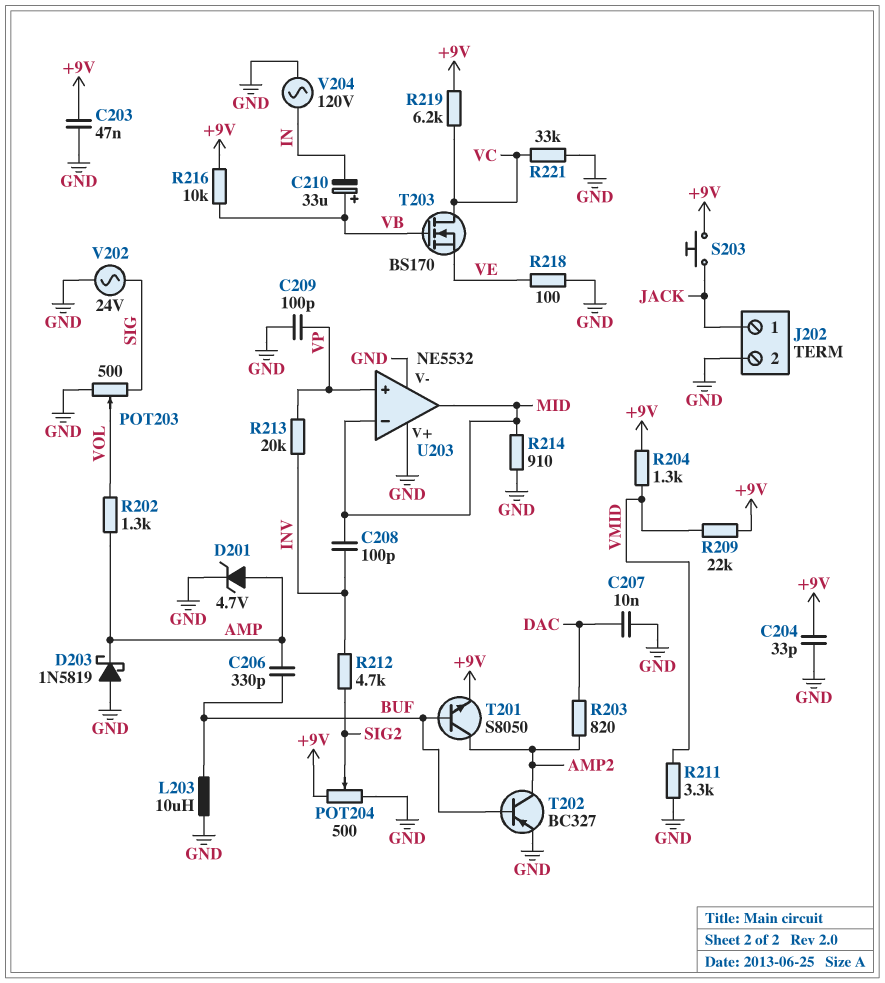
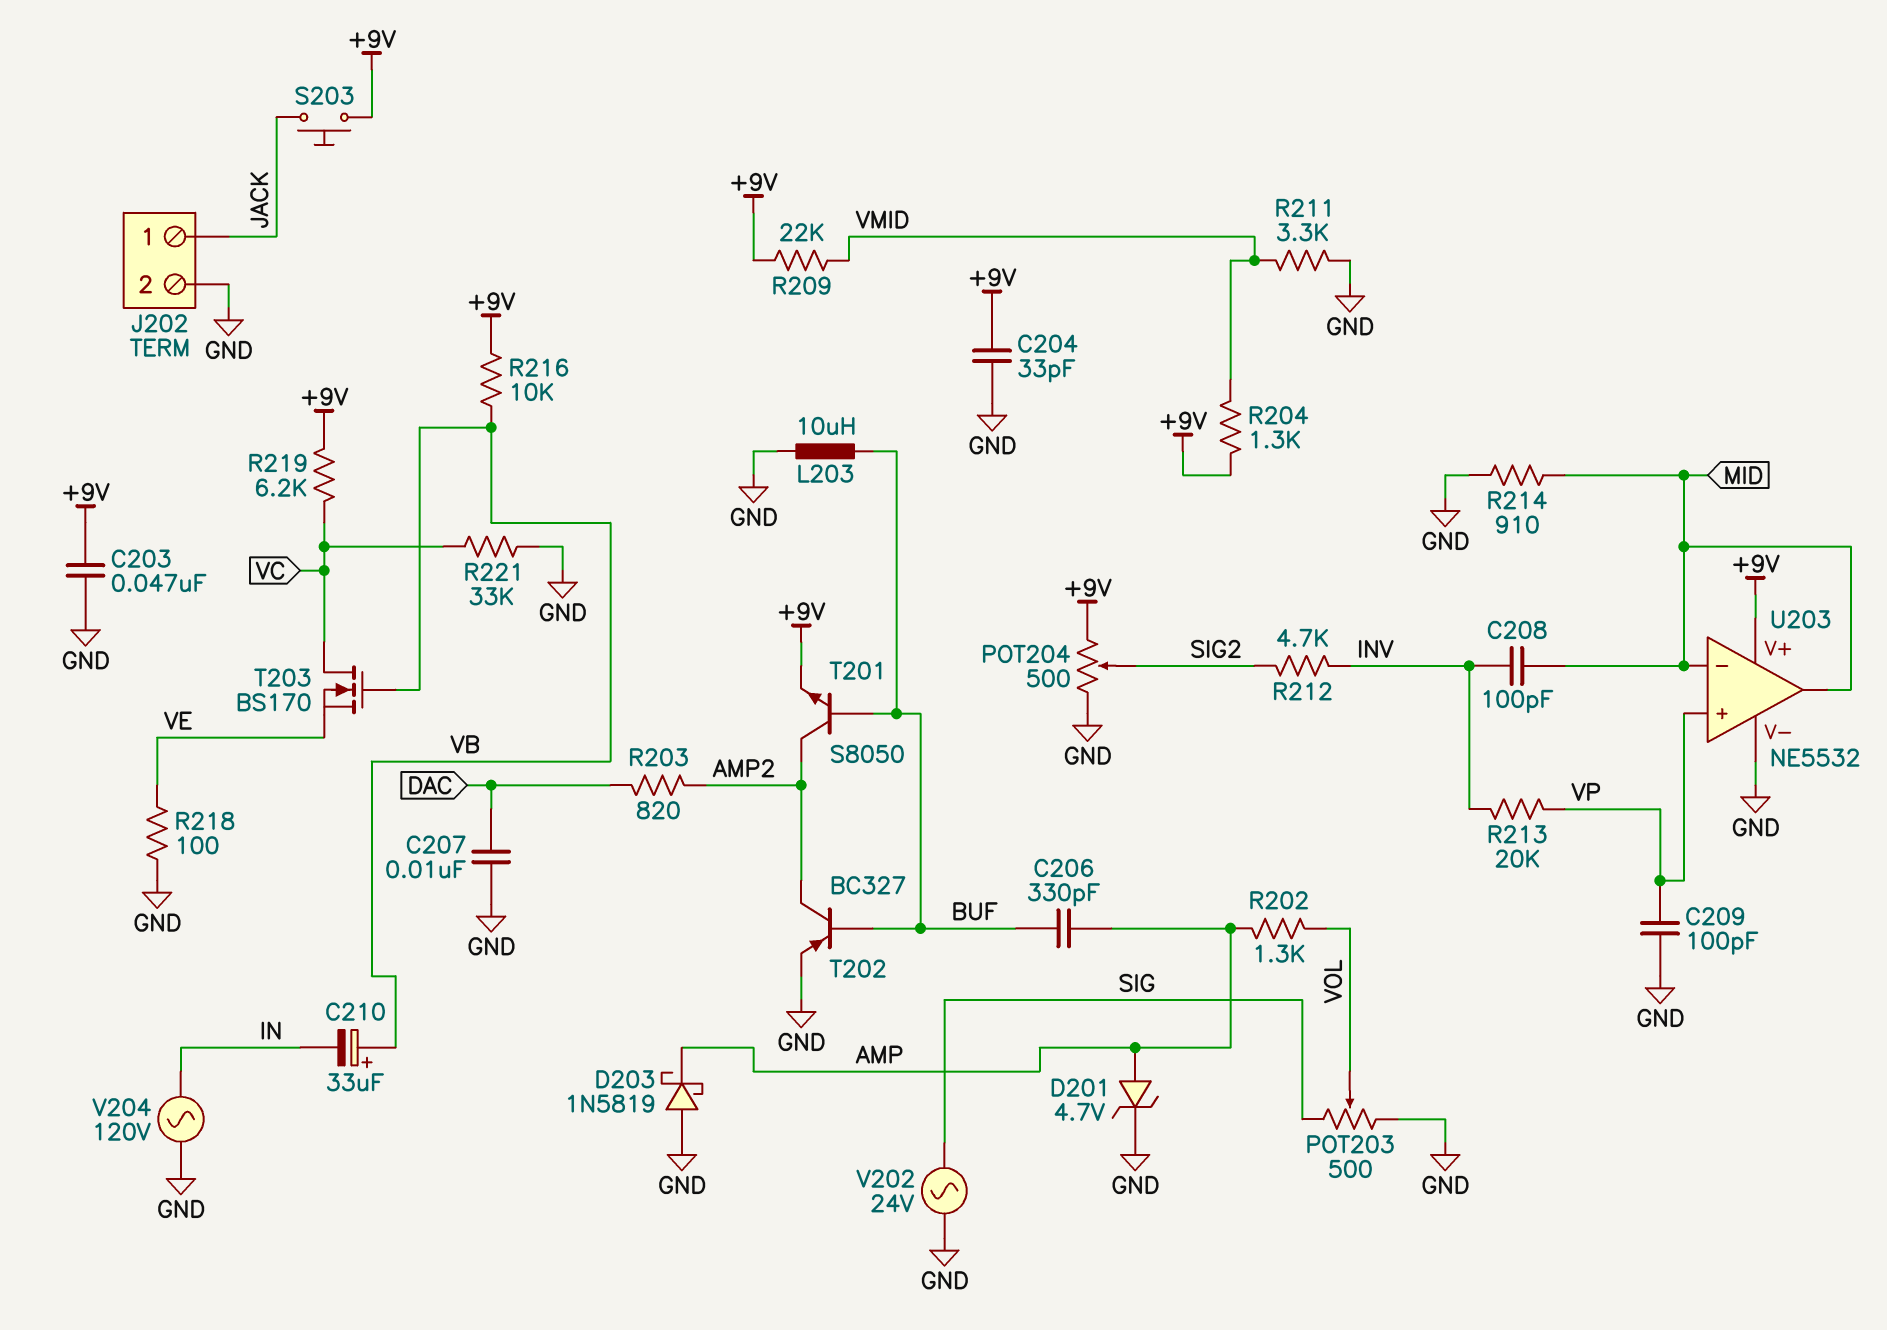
U203 pin V+: GND -> +9V

